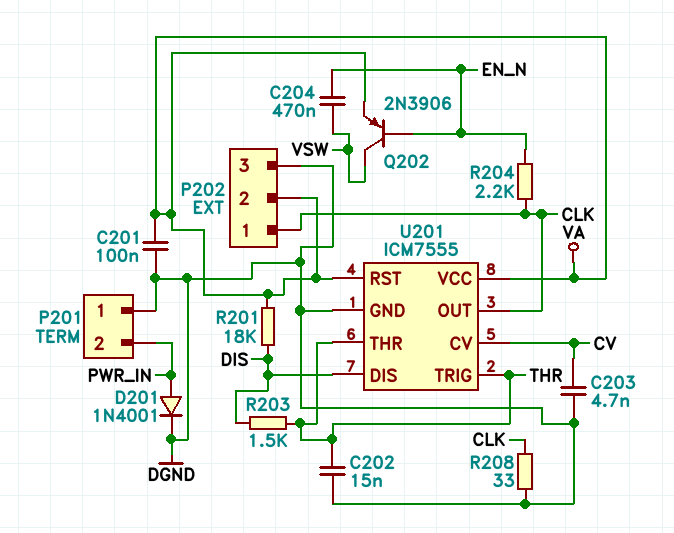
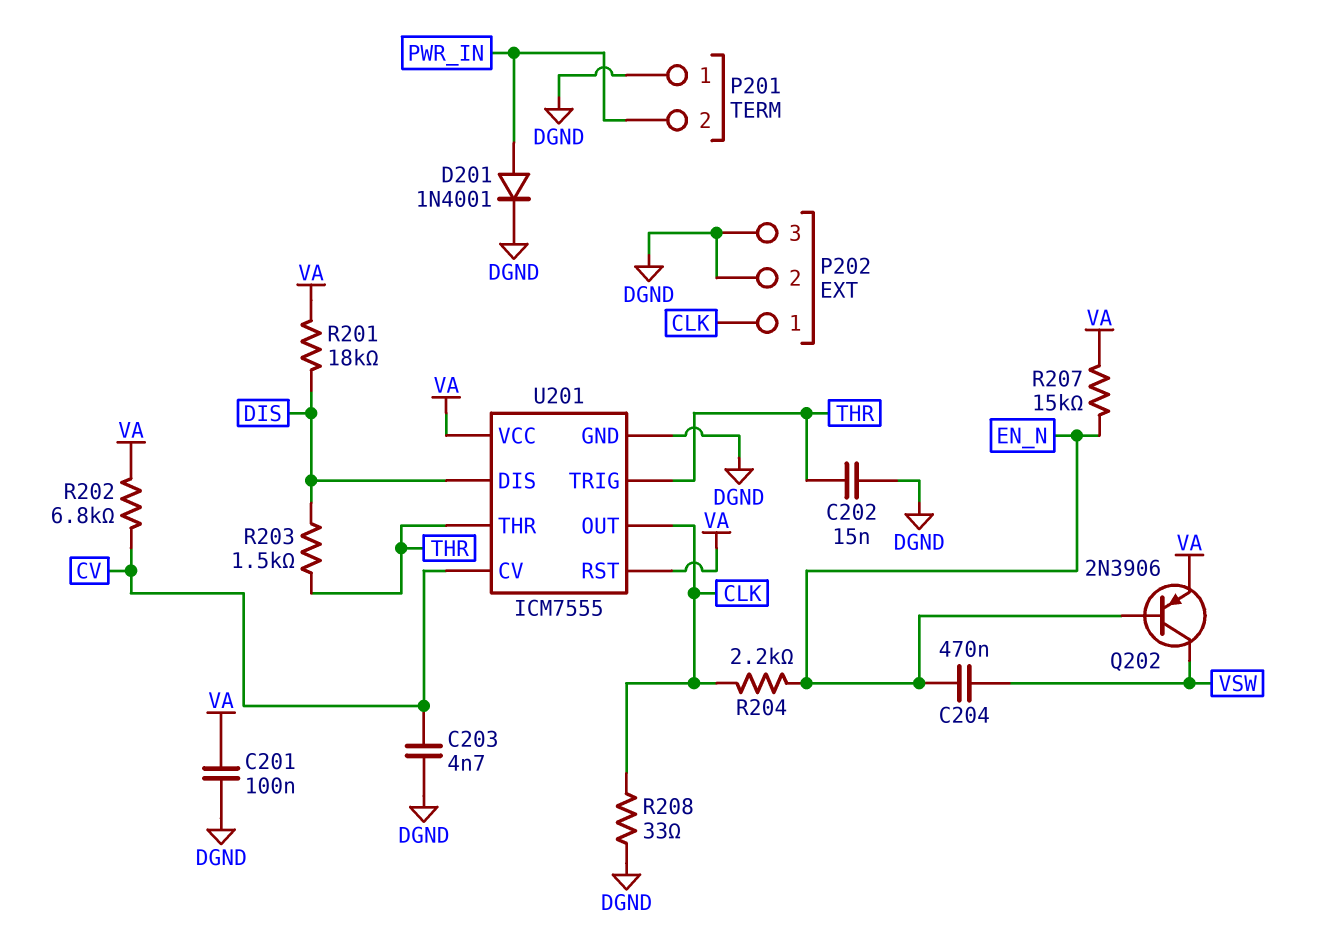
P202 pin 2: VA -> DGND
R202: none -> 6.8k (CV, VA)
R207: none -> 15k (EN_N, VA)

